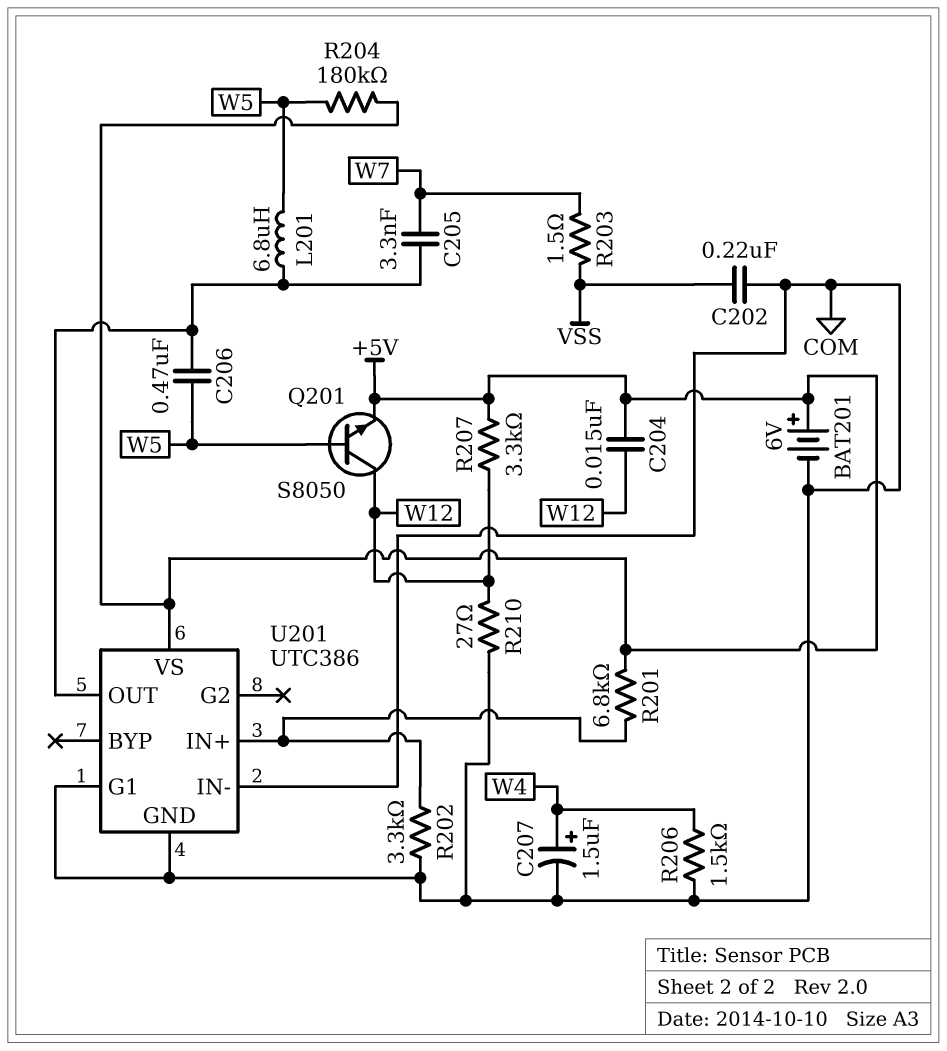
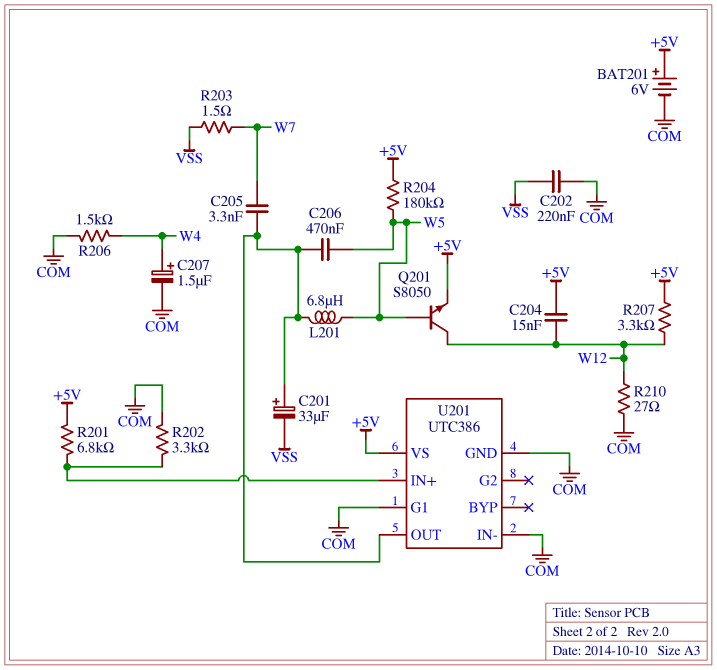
C201: none -> 33uF (plus U201/OUT, minus VSS)

